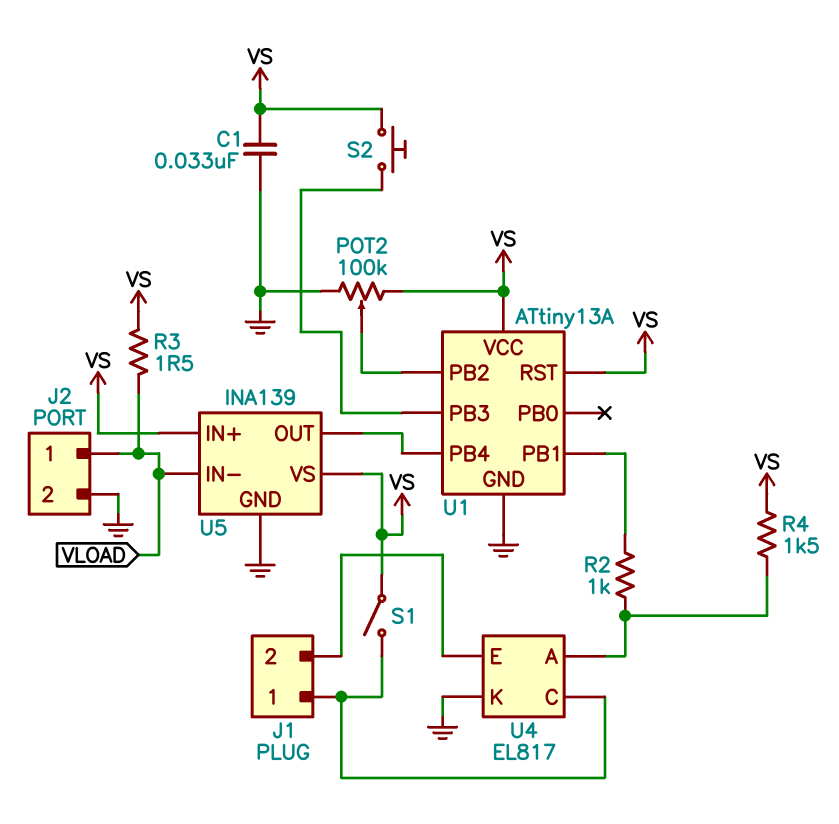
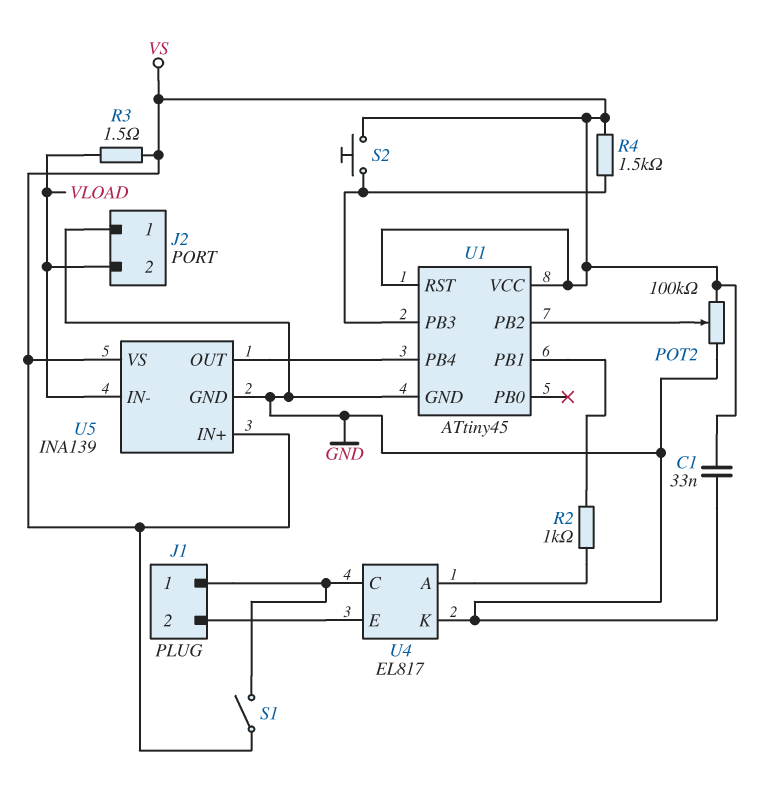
J2 pin 1: VLOAD -> GND
J2 pin 2: GND -> VLOAD
R4: 1.5k (U4/A, VS) -> 1.5k (U1/PB3, VS)
U1: ATtiny13A -> ATtiny45

